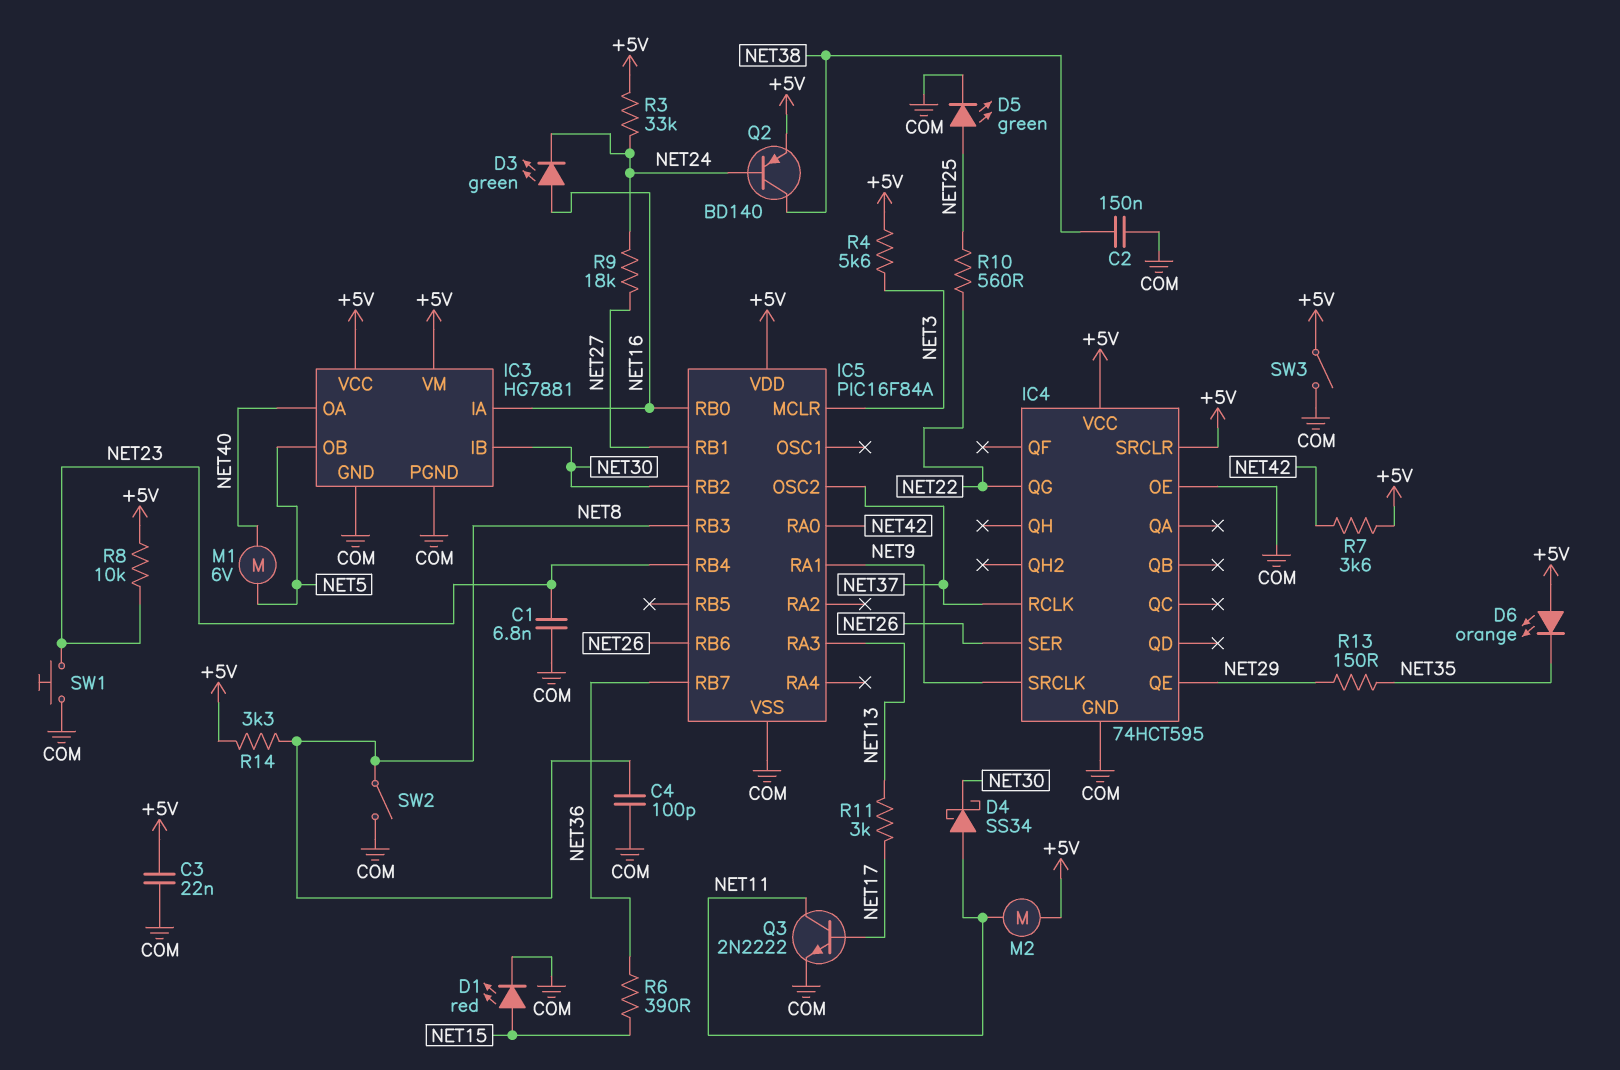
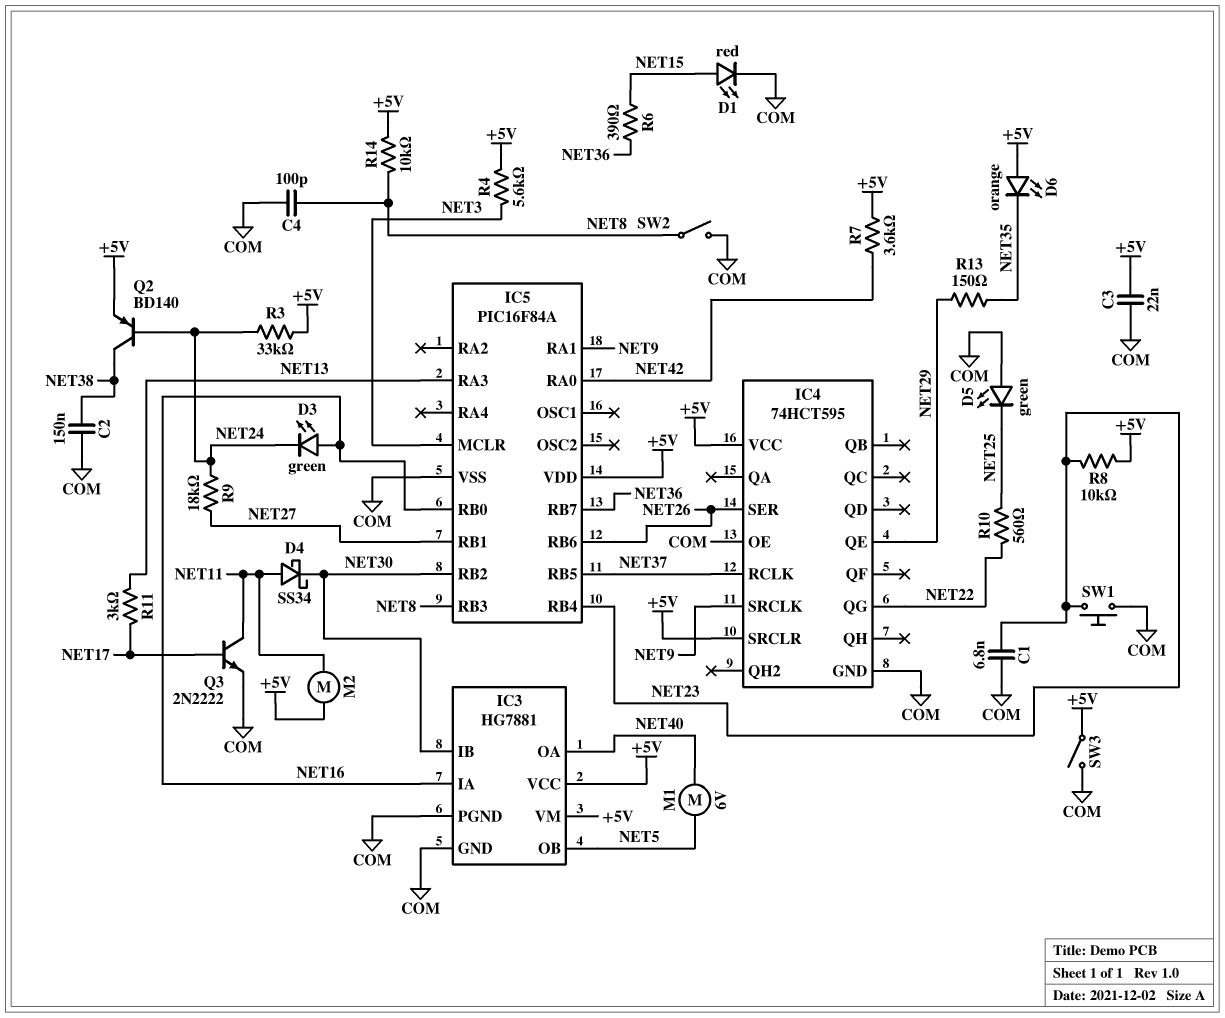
D5: LED green (A NET25, K COM) -> LED green (A COM, K NET25)
IC5 pin OSC2: NET37 -> none
IC5 pin RB5: none -> NET37
R14: 3.3k (+5V, NET8) -> 10k (+5V, NET8)

